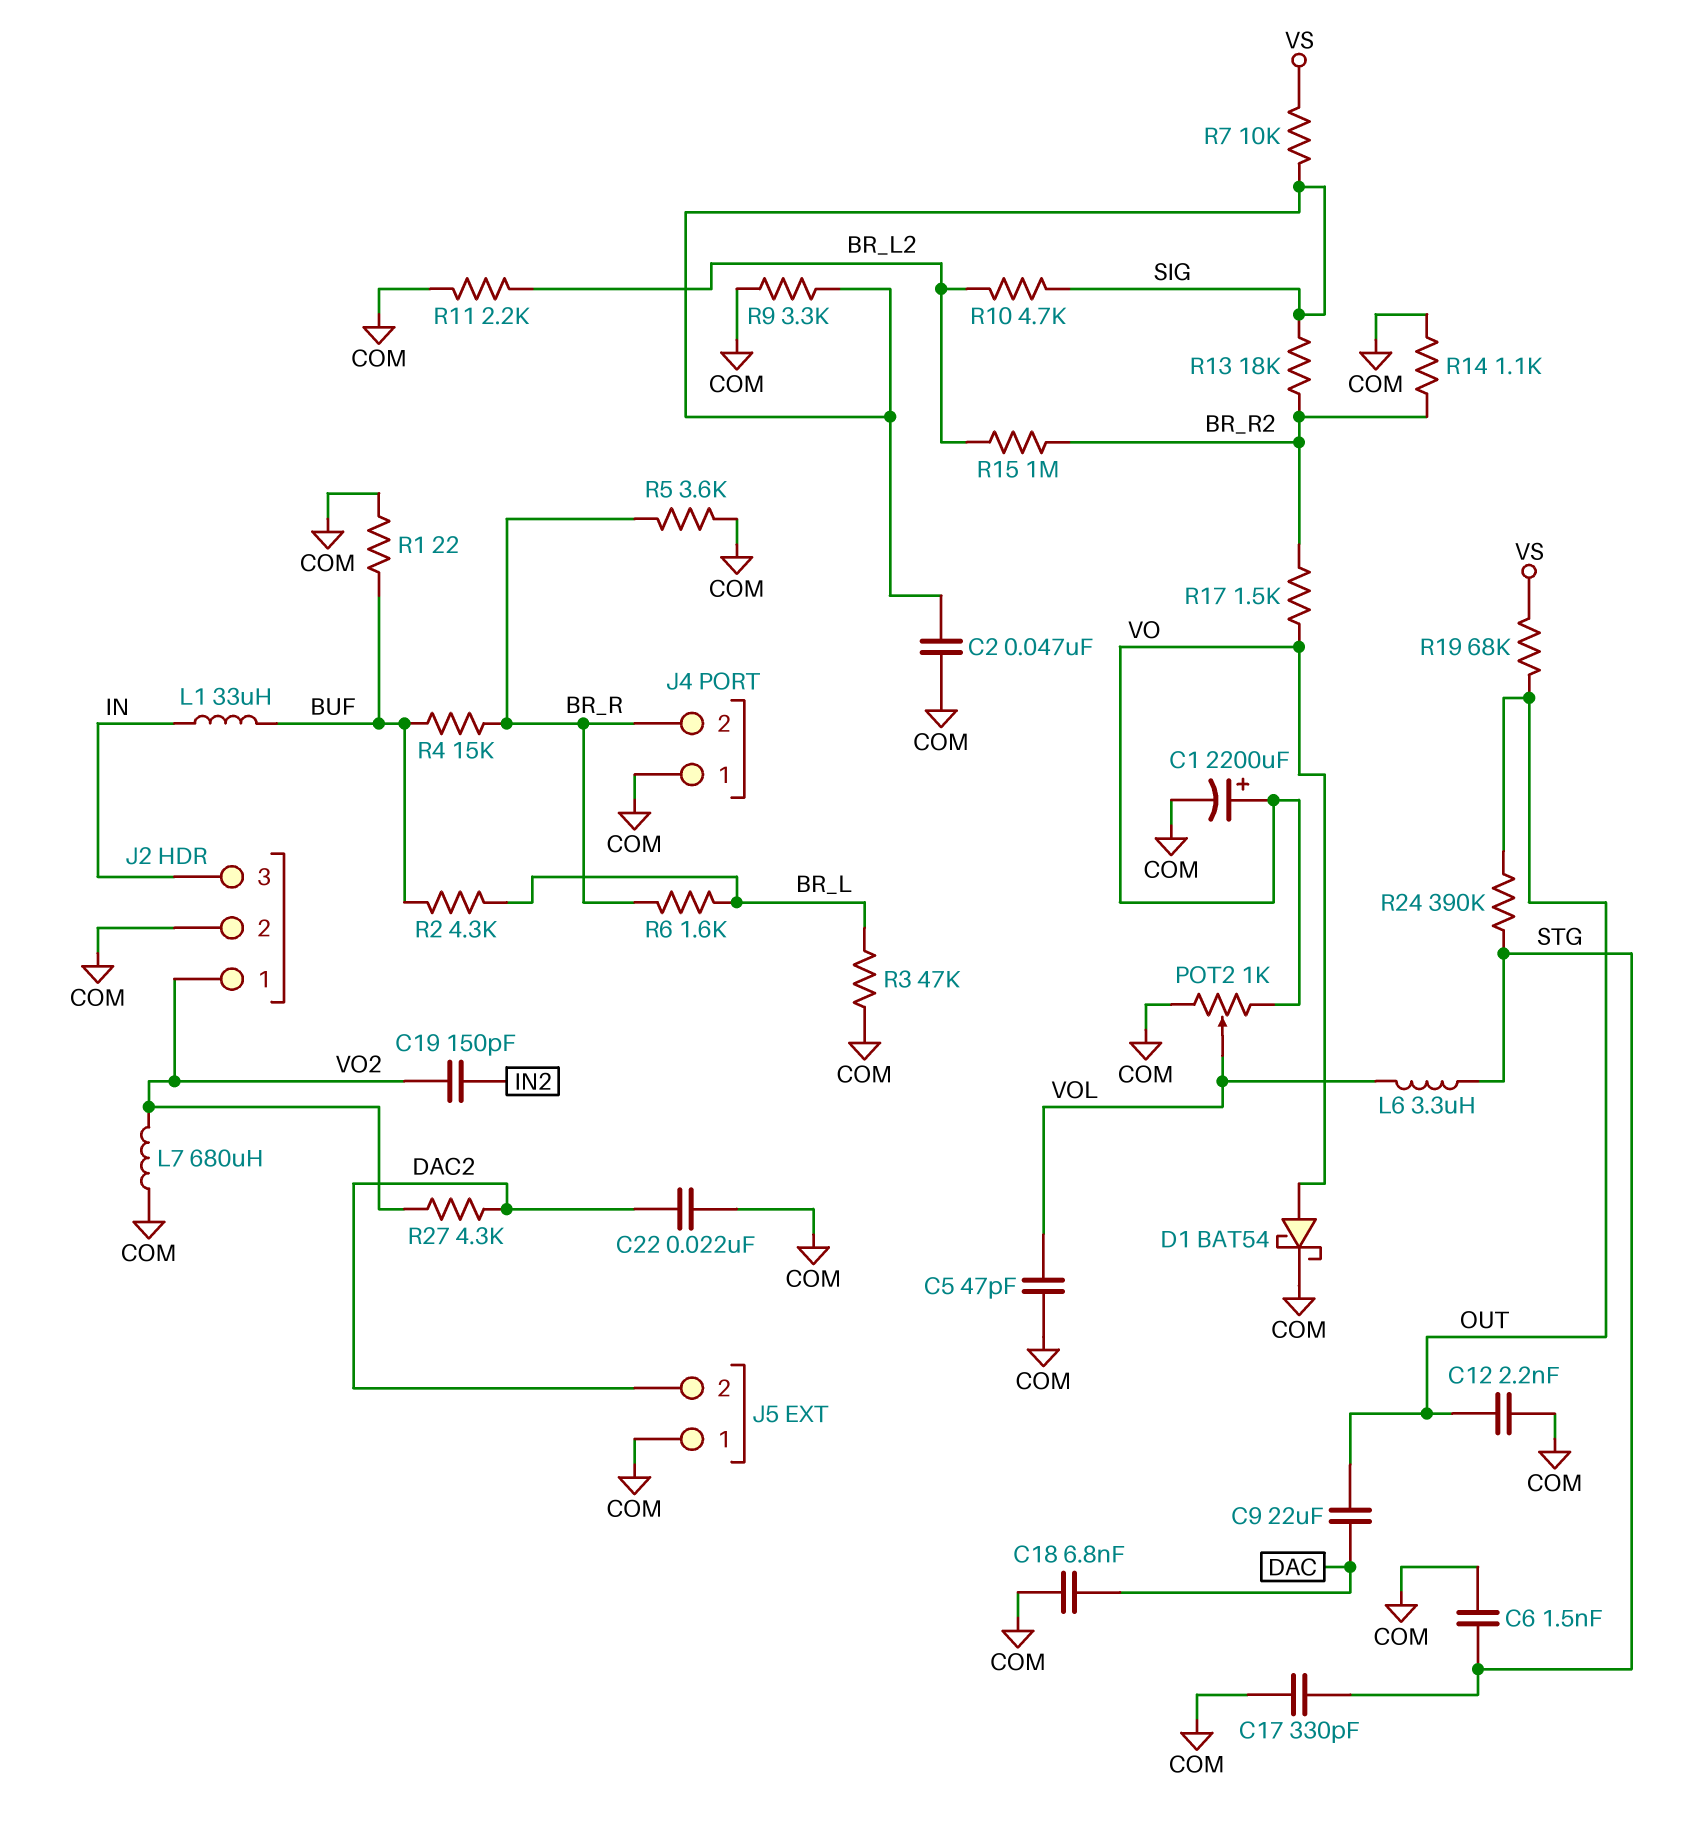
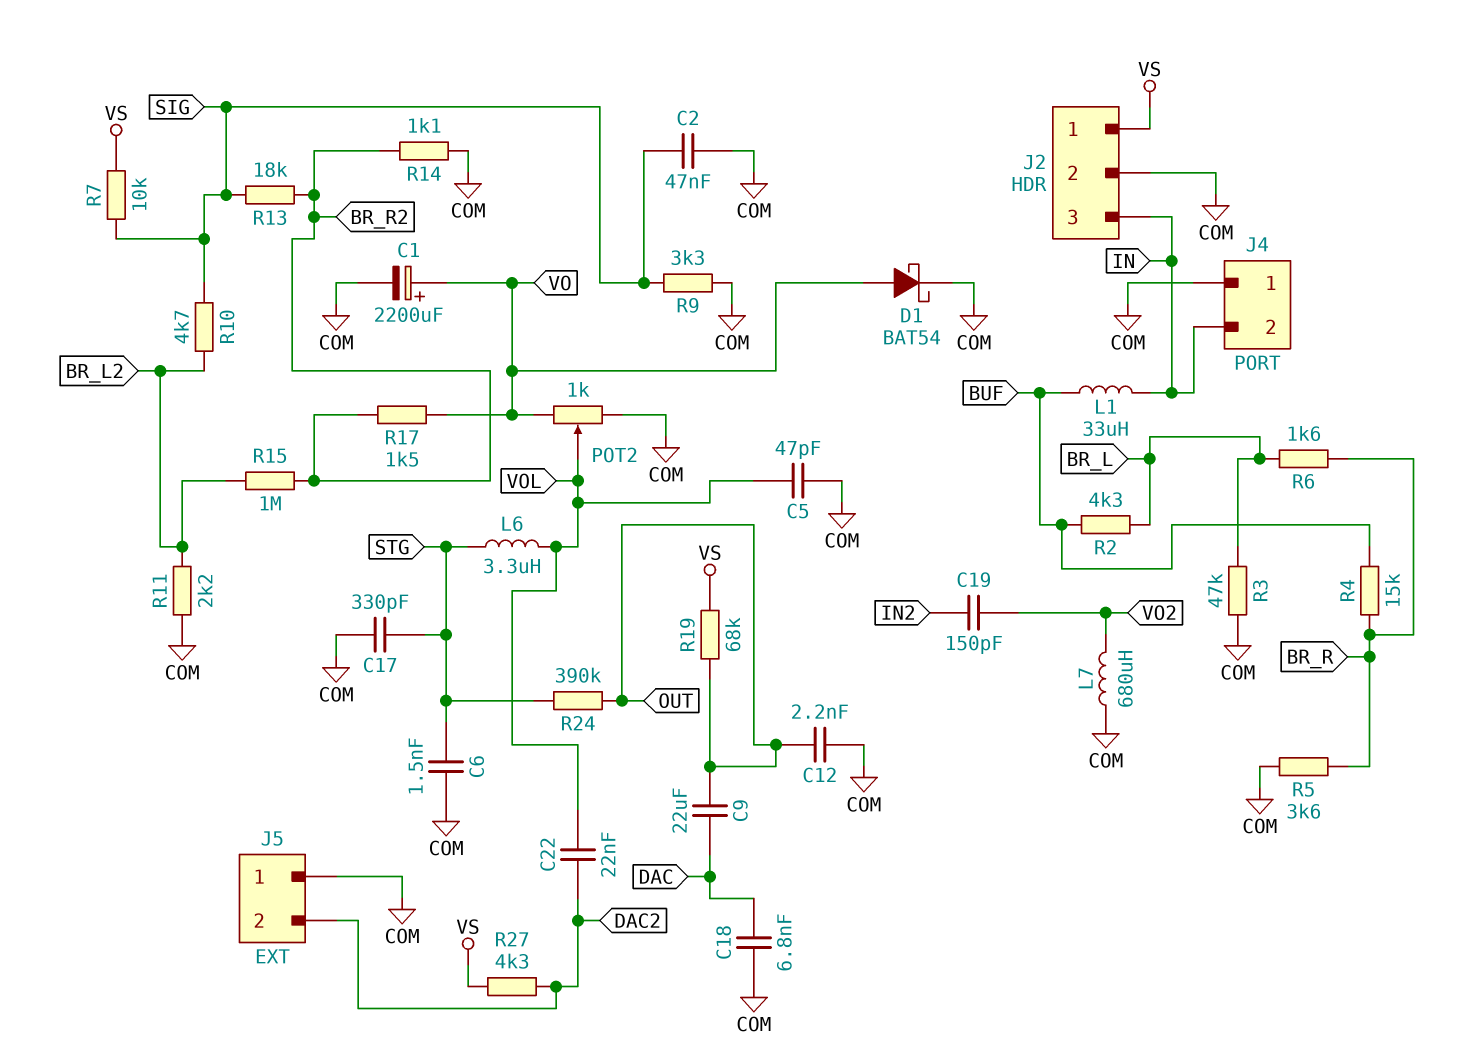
C22: 22nF (COM, DAC2) -> 22nF (DAC2, VOL)
J2 pin 1: VO2 -> VS
J4 pin 2: BR_R -> IN
R1: 22 (BUF, COM) -> none
R27: 4.3k (DAC2, VO2) -> 4.3k (DAC2, VS)

